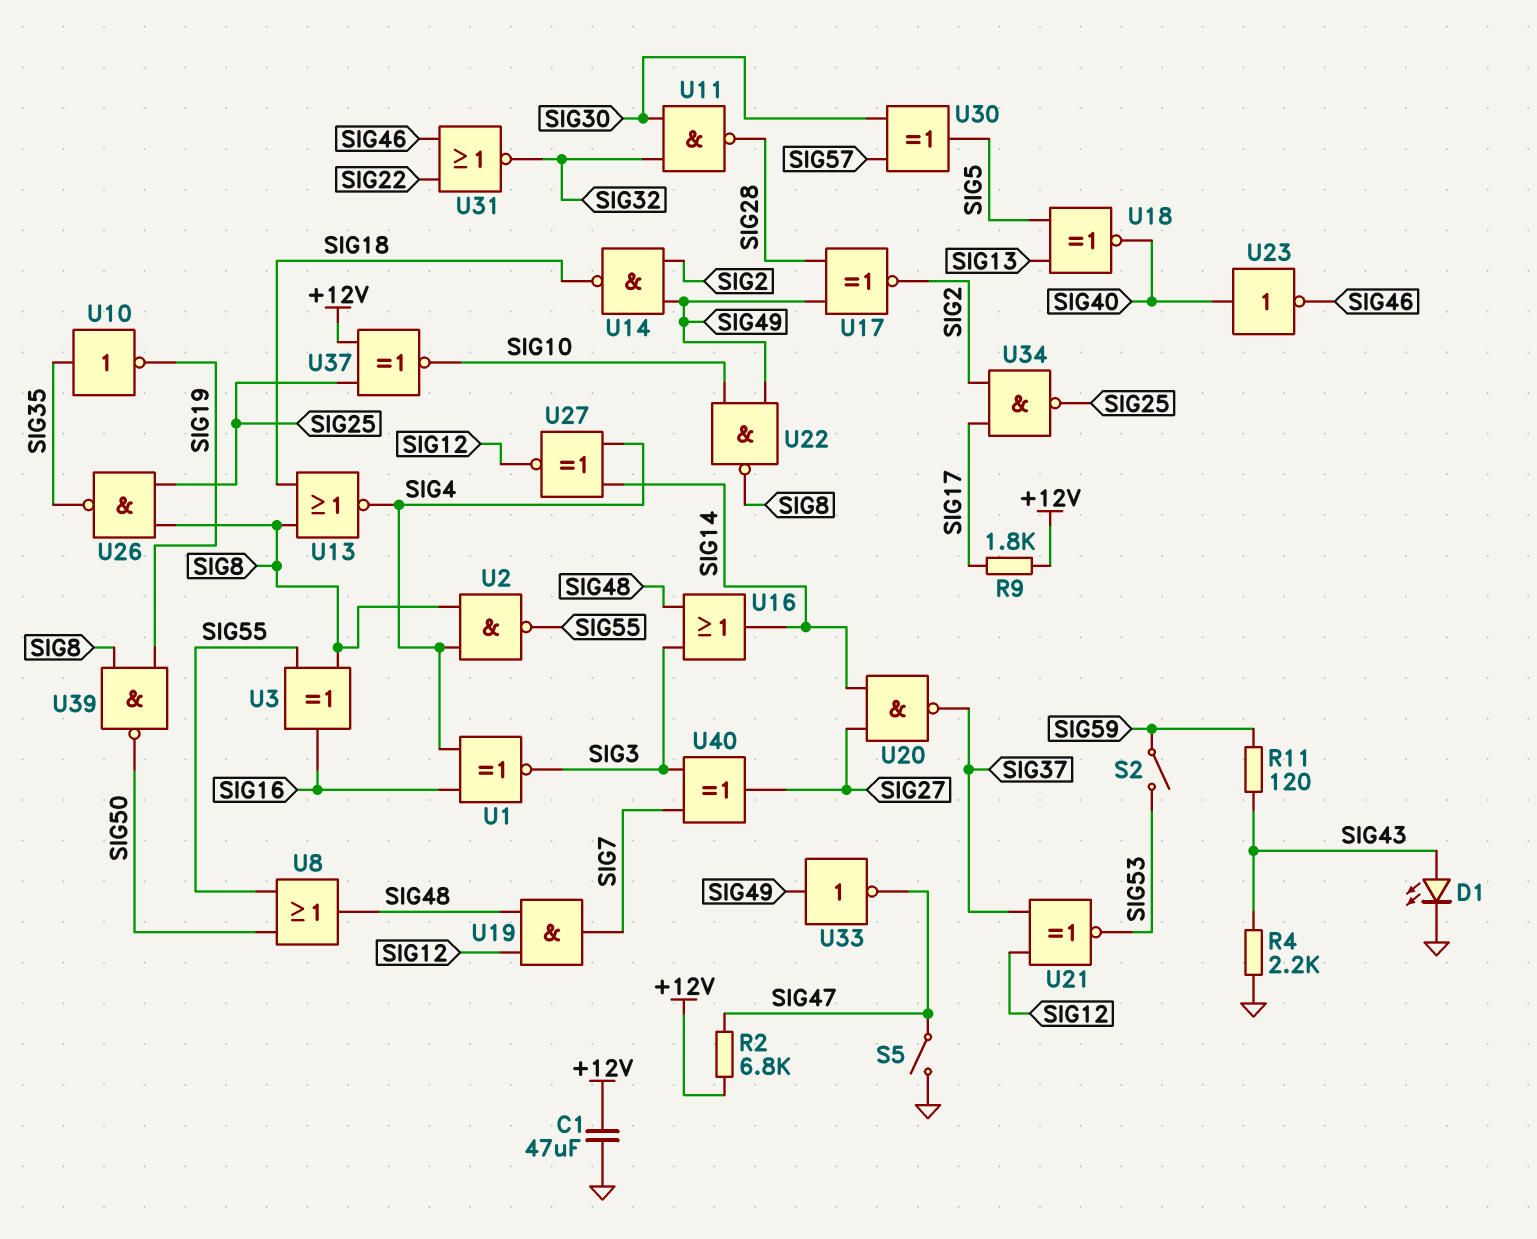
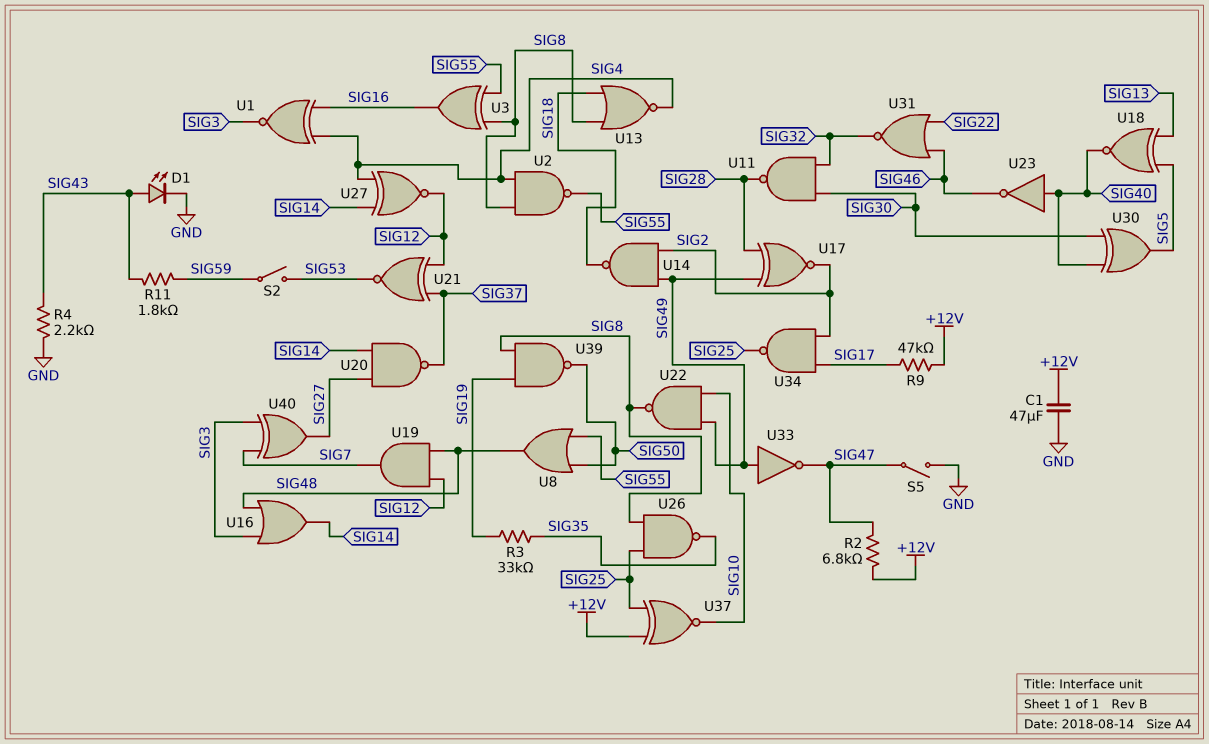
R3: none -> 33k (SIG19, SIG35)
R9: 1.8k (+12V, SIG17) -> 47k (+12V, SIG17)
R11: 120 (SIG43, SIG59) -> 1.8k (SIG43, SIG59)
U10: NOT (in SIG35, out SIG19) -> none
U30: XOR (in SIG30, in SIG57, out SIG5) -> XOR (in SIG30, in SIG40, out SIG5)

